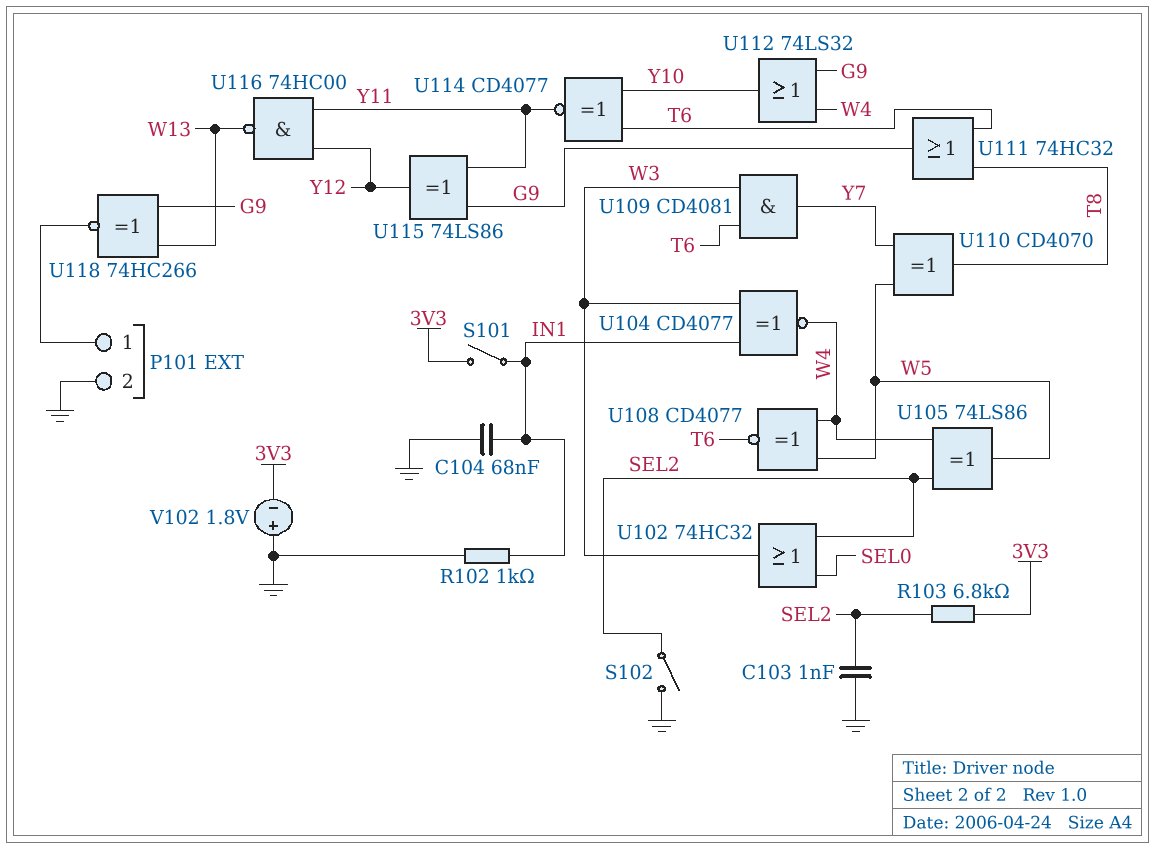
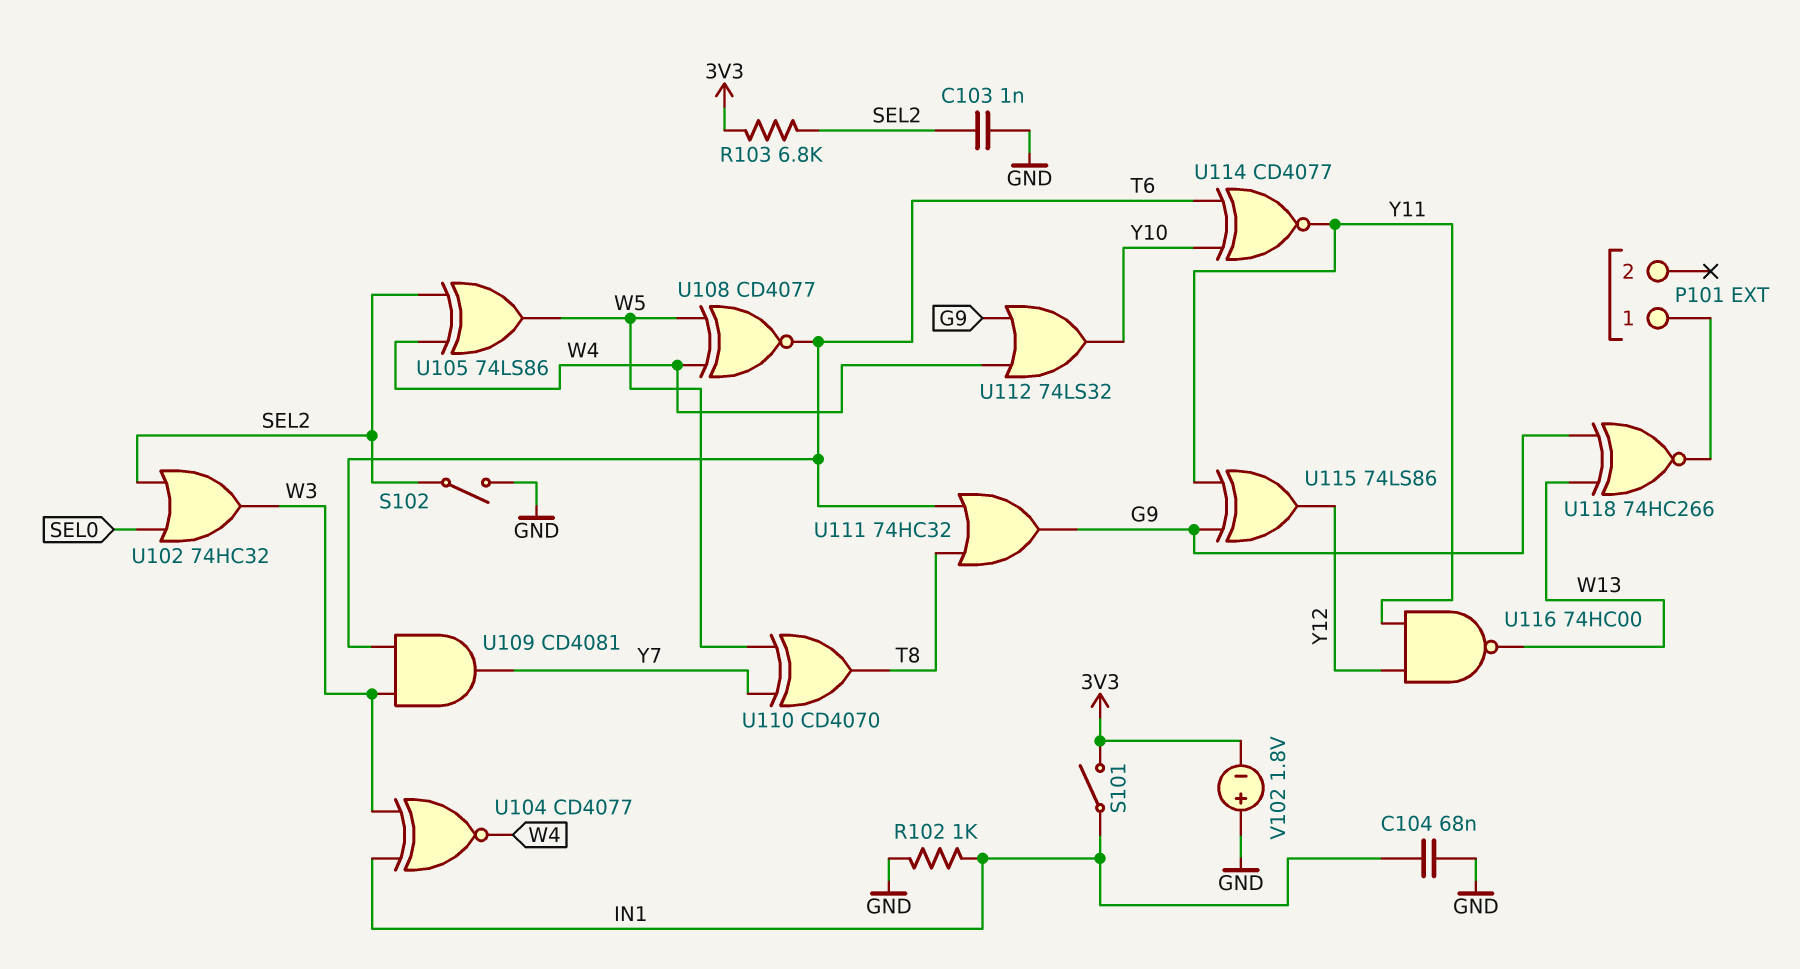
P101 pin 2: GND -> none

